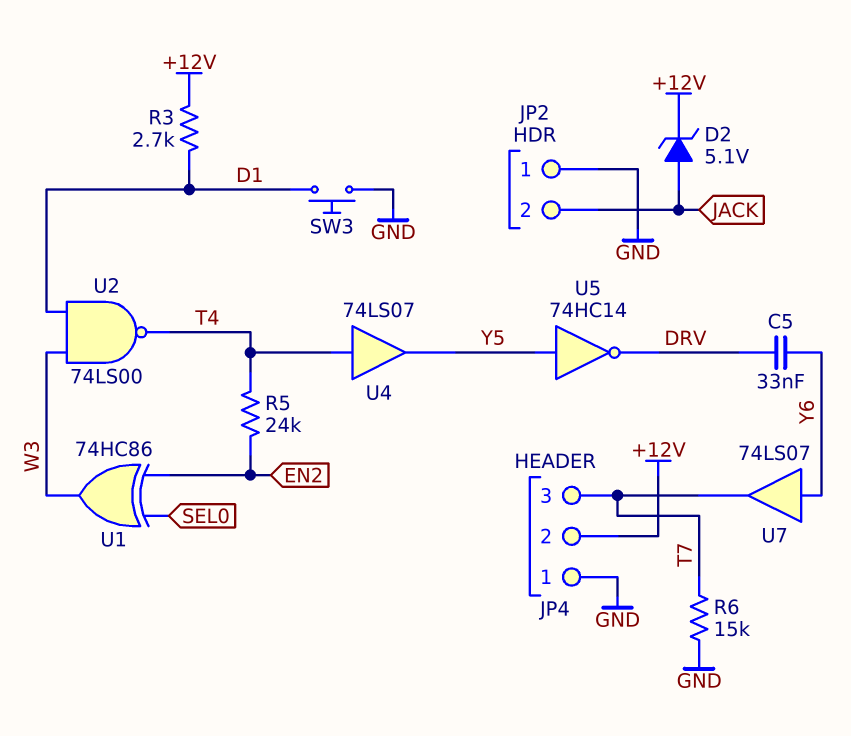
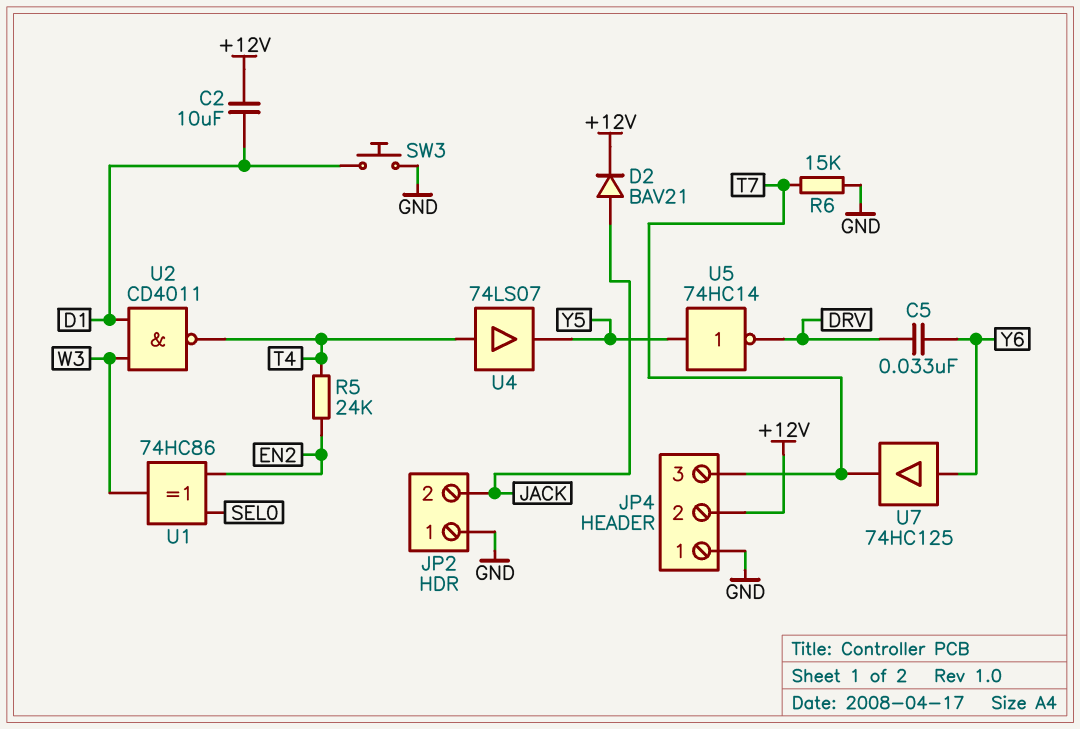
C2: none -> 10uF (+12V, D1)
D2: zener 5.1V (A JACK, K +12V) -> diode BAV21 (A JACK, K +12V)
R3: 2.7k (+12V, D1) -> none
U2: NAND 74LS00 (in D1, in W3, out T4) -> NAND CD4011 (in D1, in W3, out T4)
U7: buffer 74LS07 (in Y6, out T7) -> buffer 74HC125 (in Y6, out T7)

